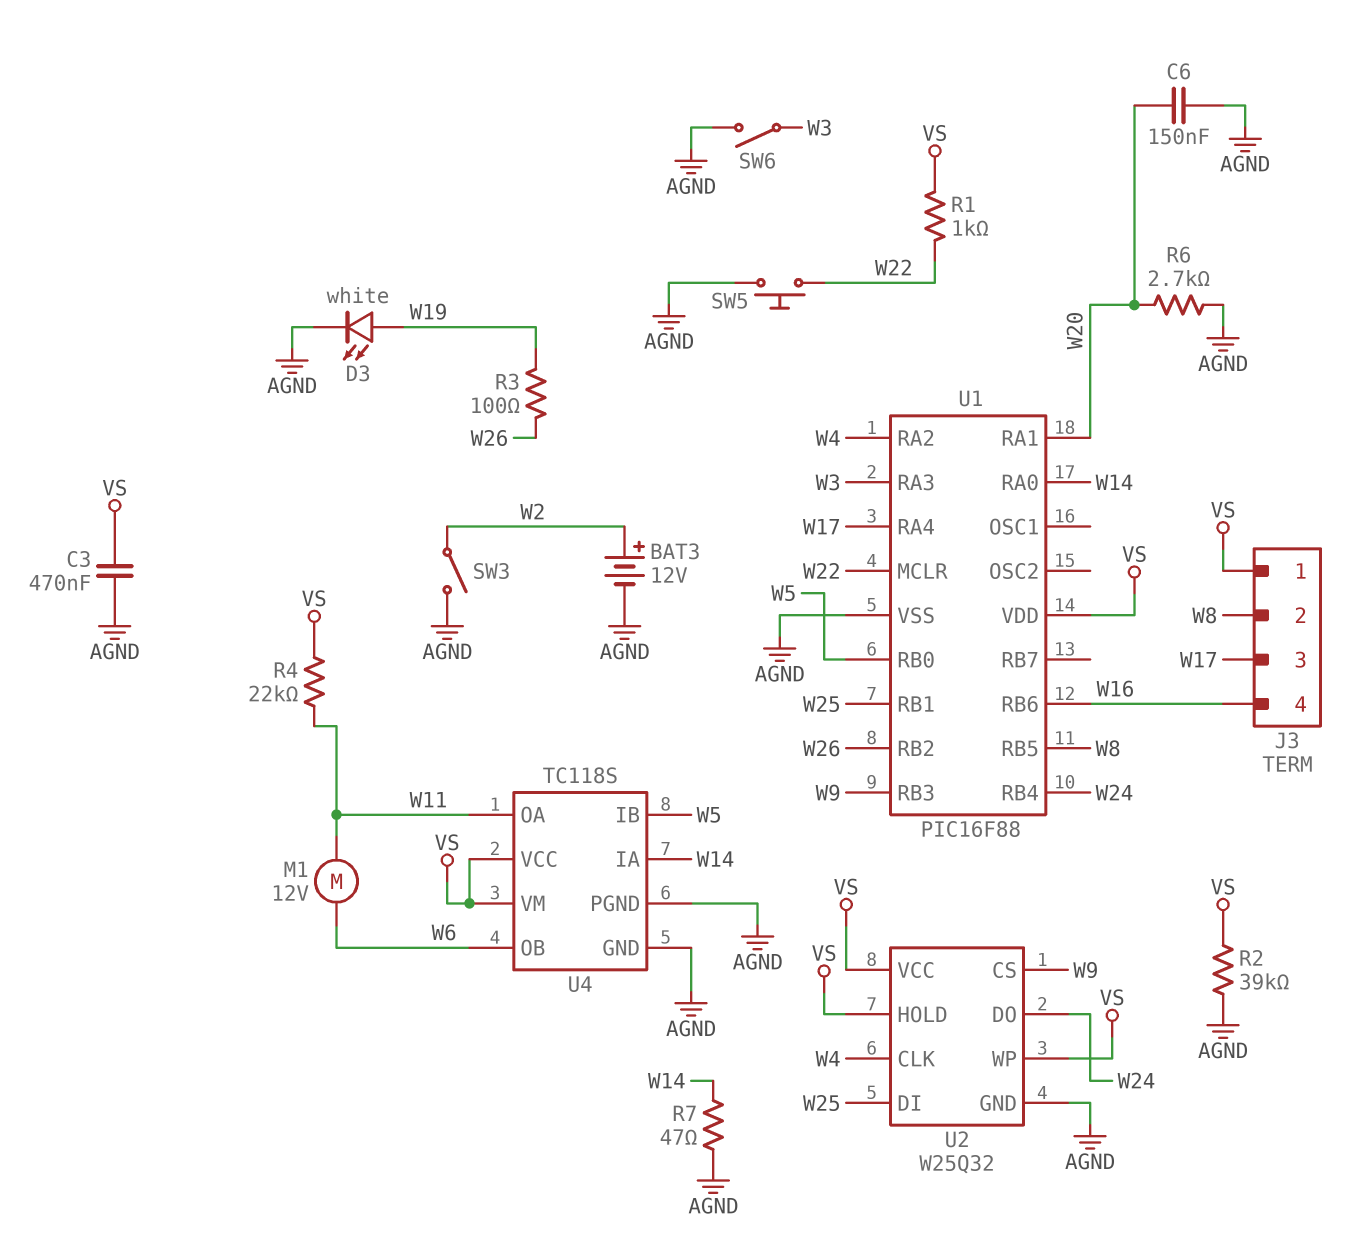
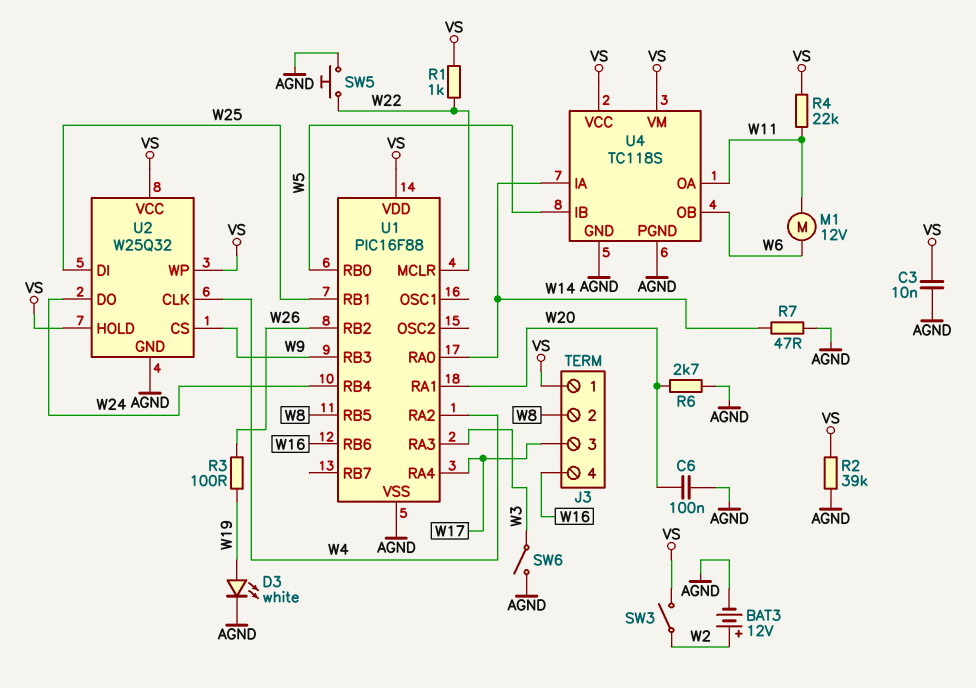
C3: 470nF (AGND, VS) -> 10nF (AGND, VS)
C6: 150nF (AGND, W20) -> 100nF (AGND, W20)
SW3: switch (AGND, W2) -> switch (VS, W2)

